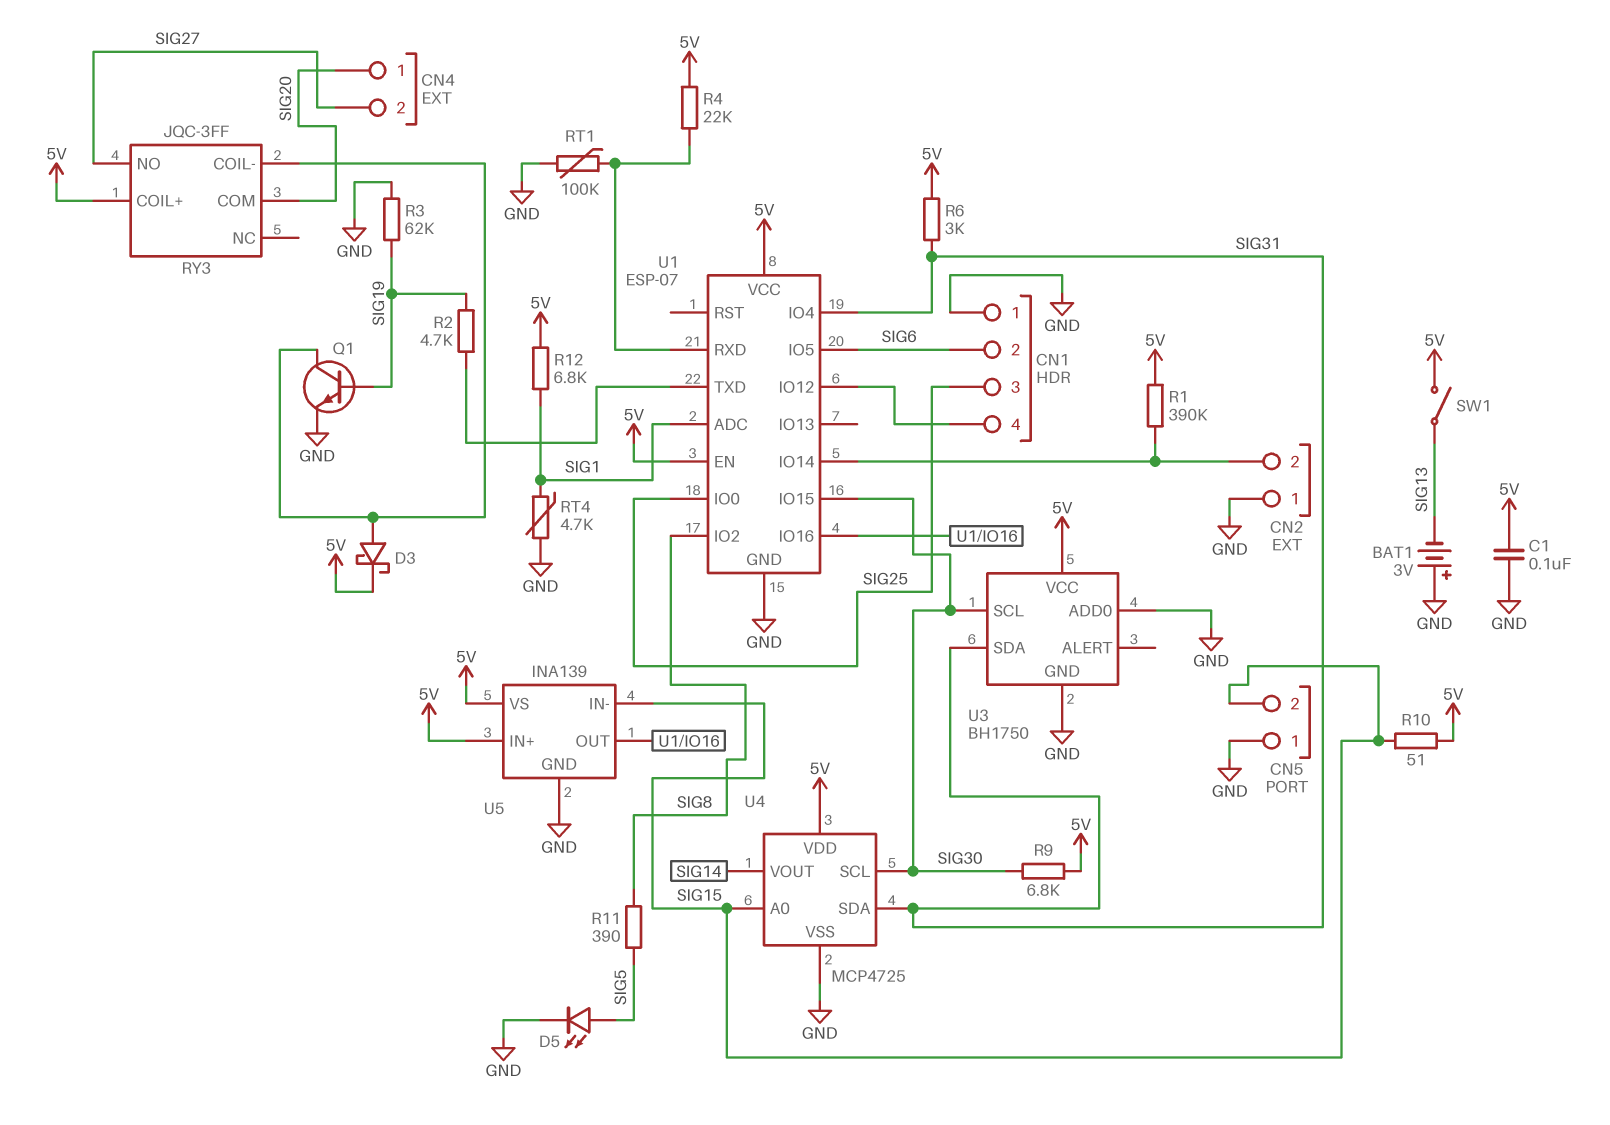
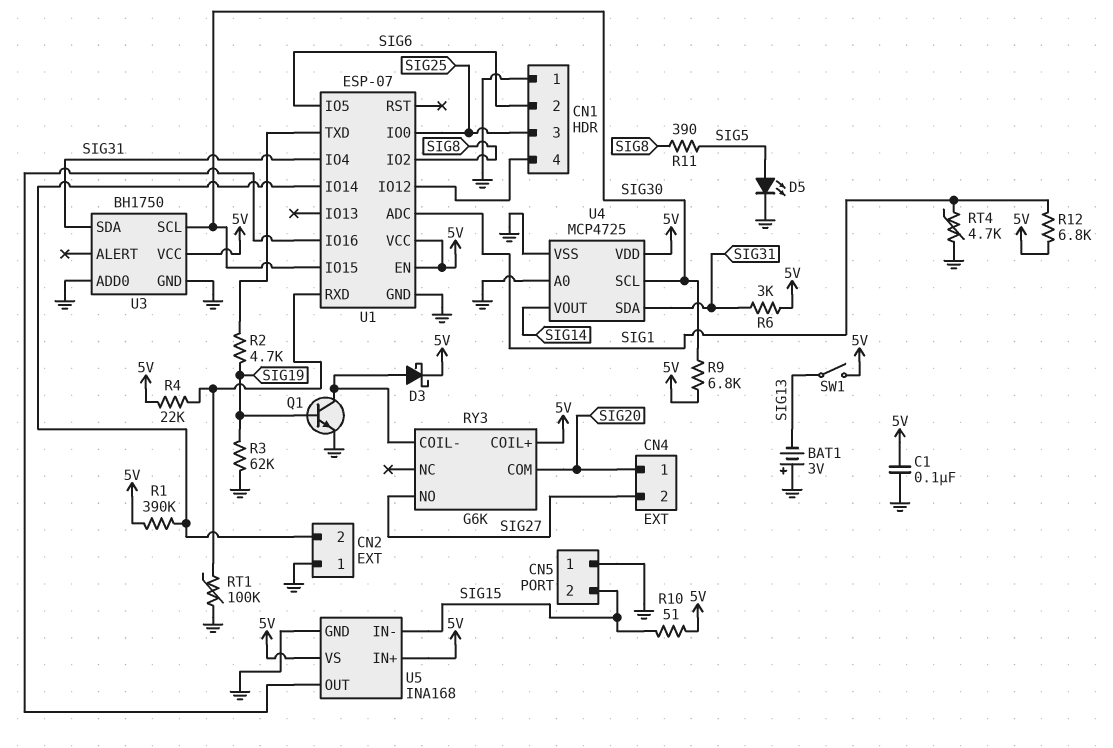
RY3: JQC-3FF -> G6K
U4 pin A0: SIG15 -> GND
U5: INA139 -> INA168

